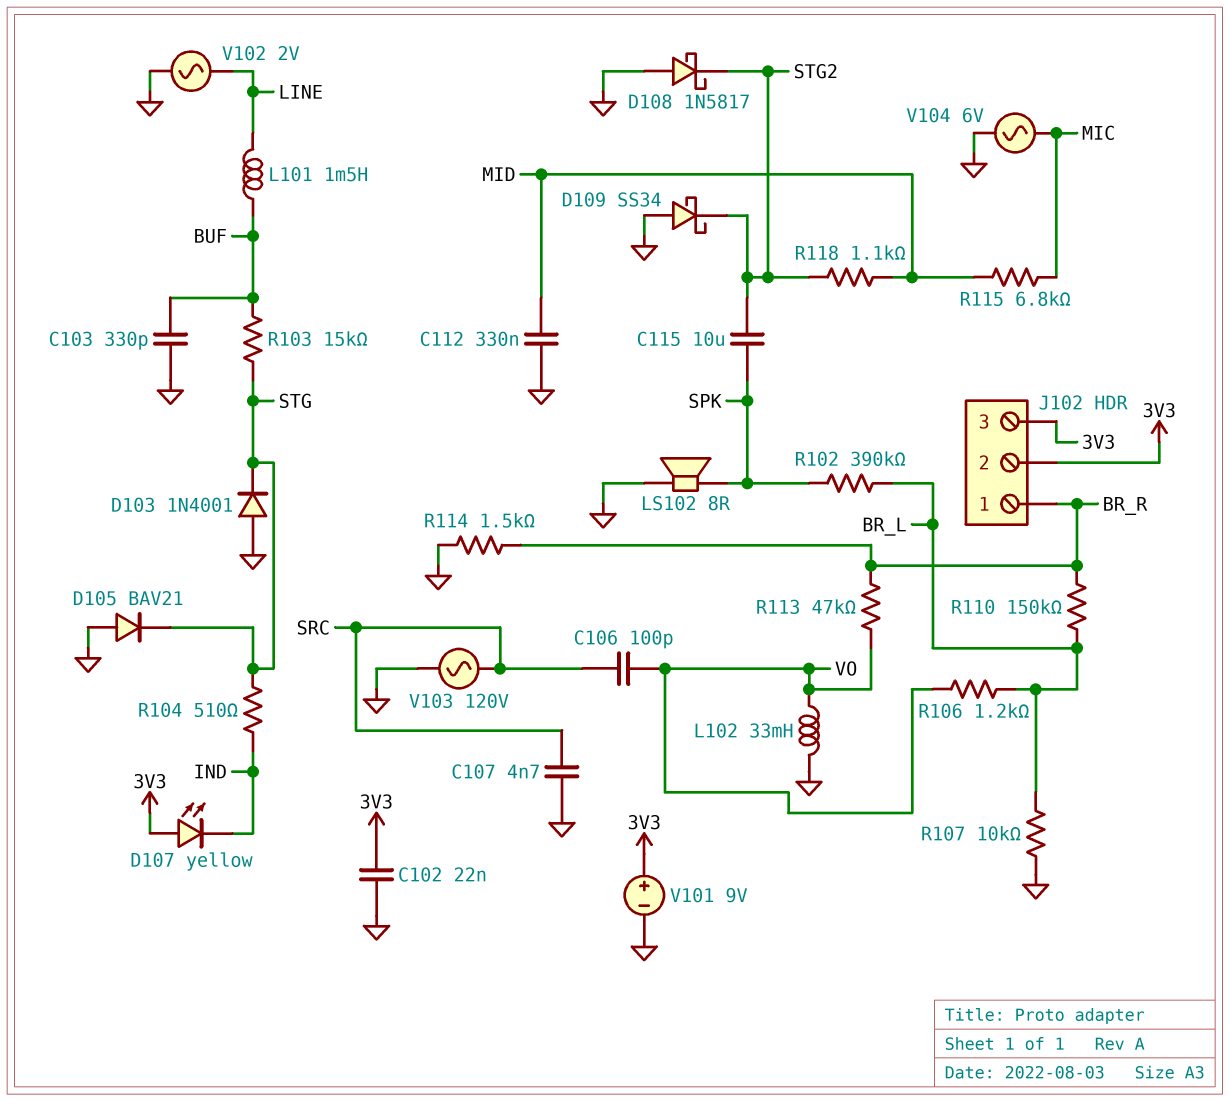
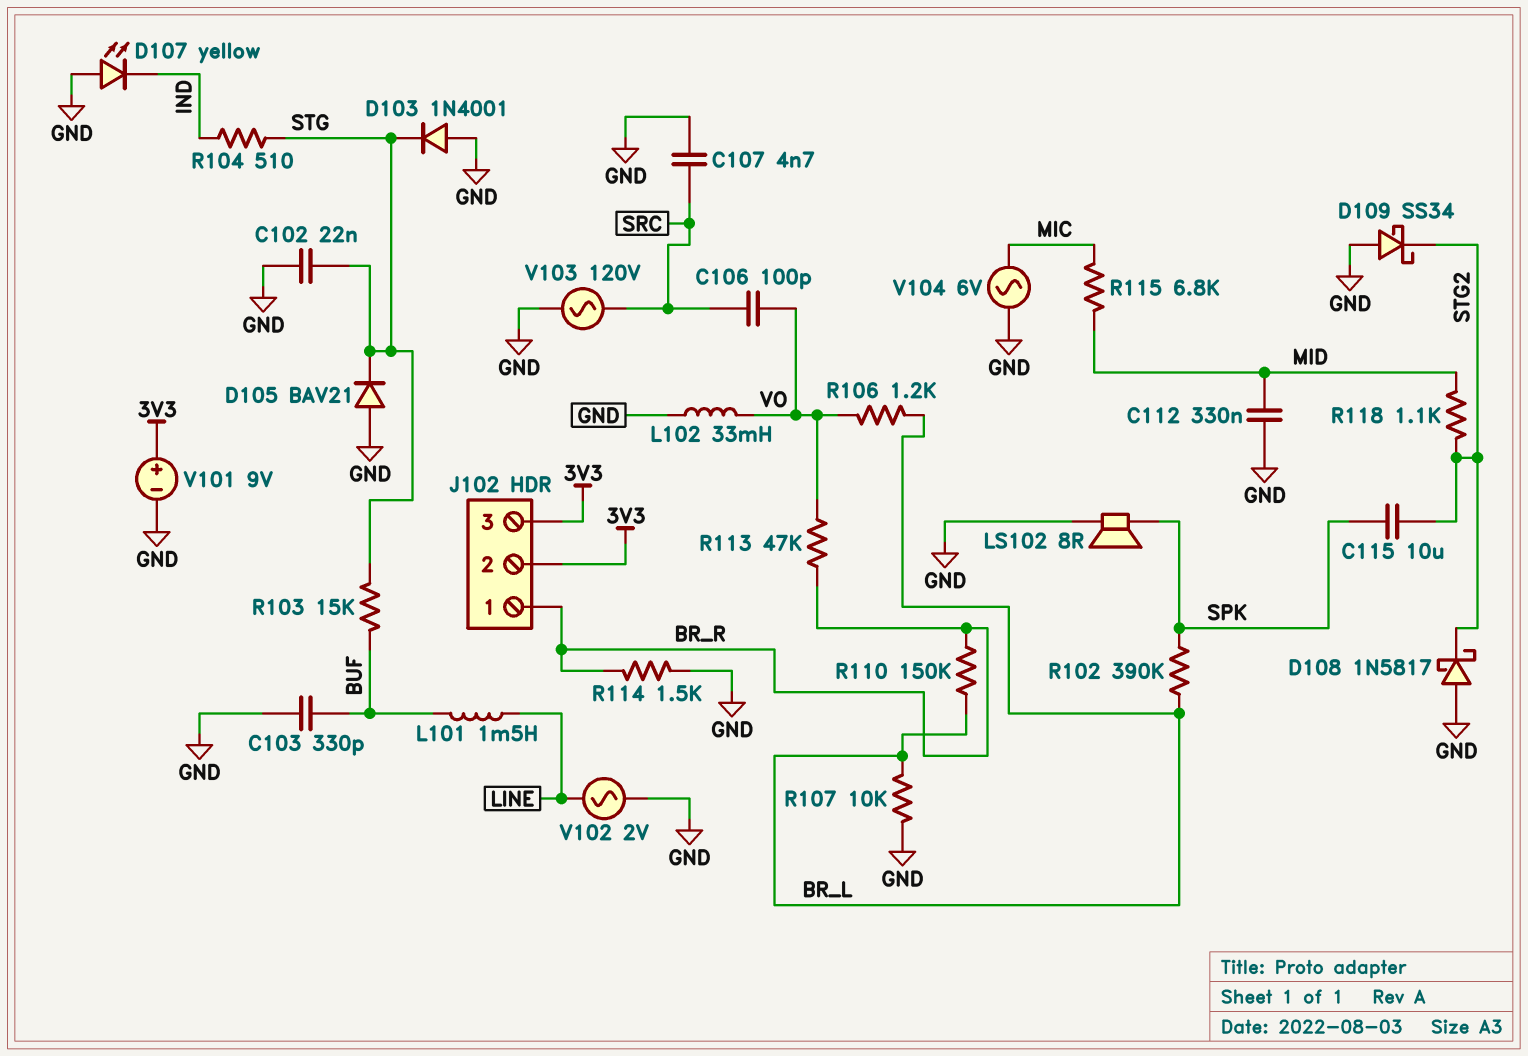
C102: 22nF (3V3, GND) -> 22nF (GND, STG)
D107: LED yellow (A 3V3, K IND) -> LED yellow (A GND, K IND)

